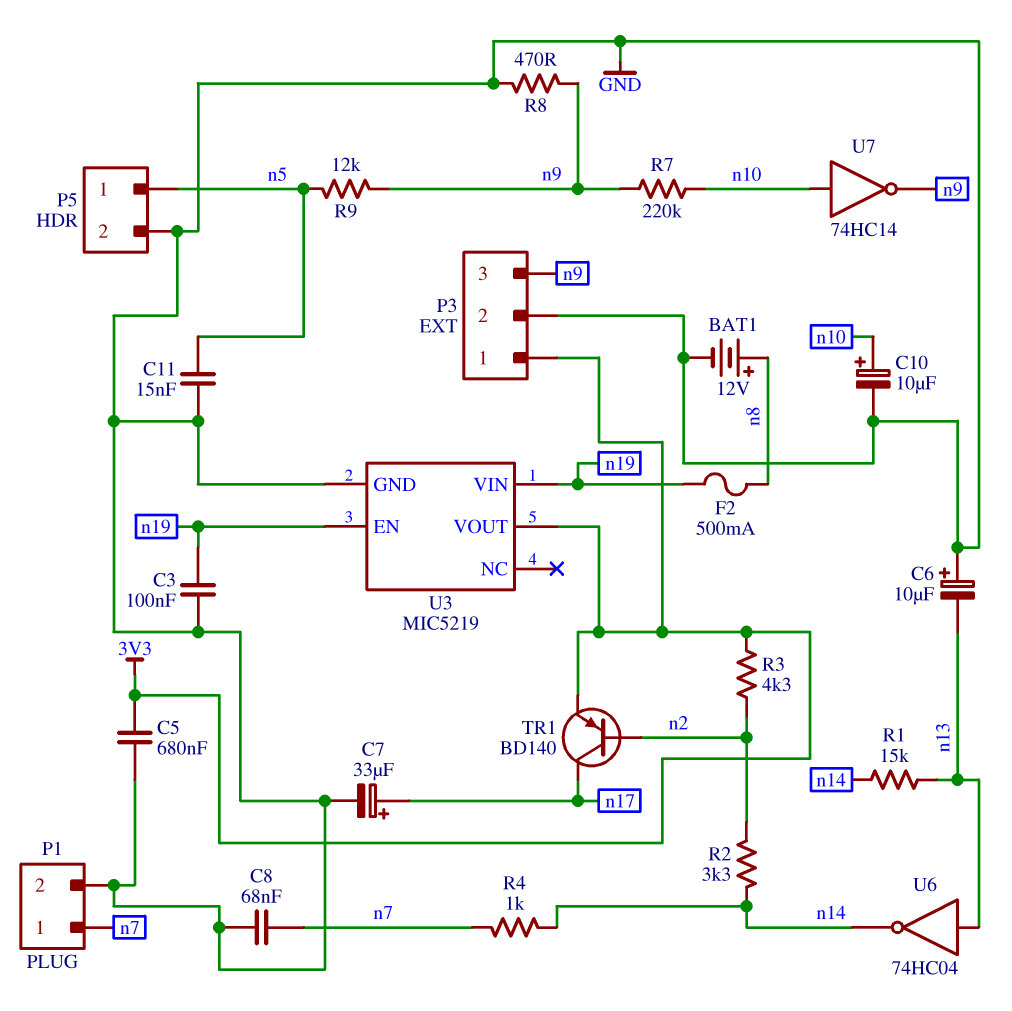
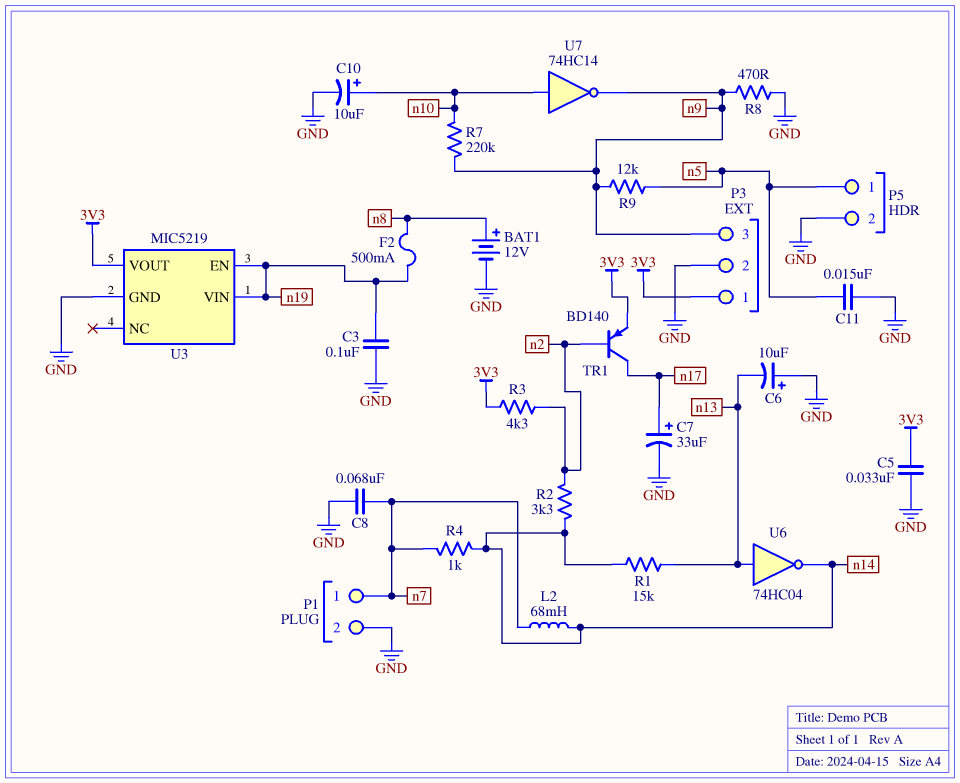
C5: 680nF (3V3, GND) -> 33nF (3V3, GND)
L2: none -> 68mH (n7, n14)

